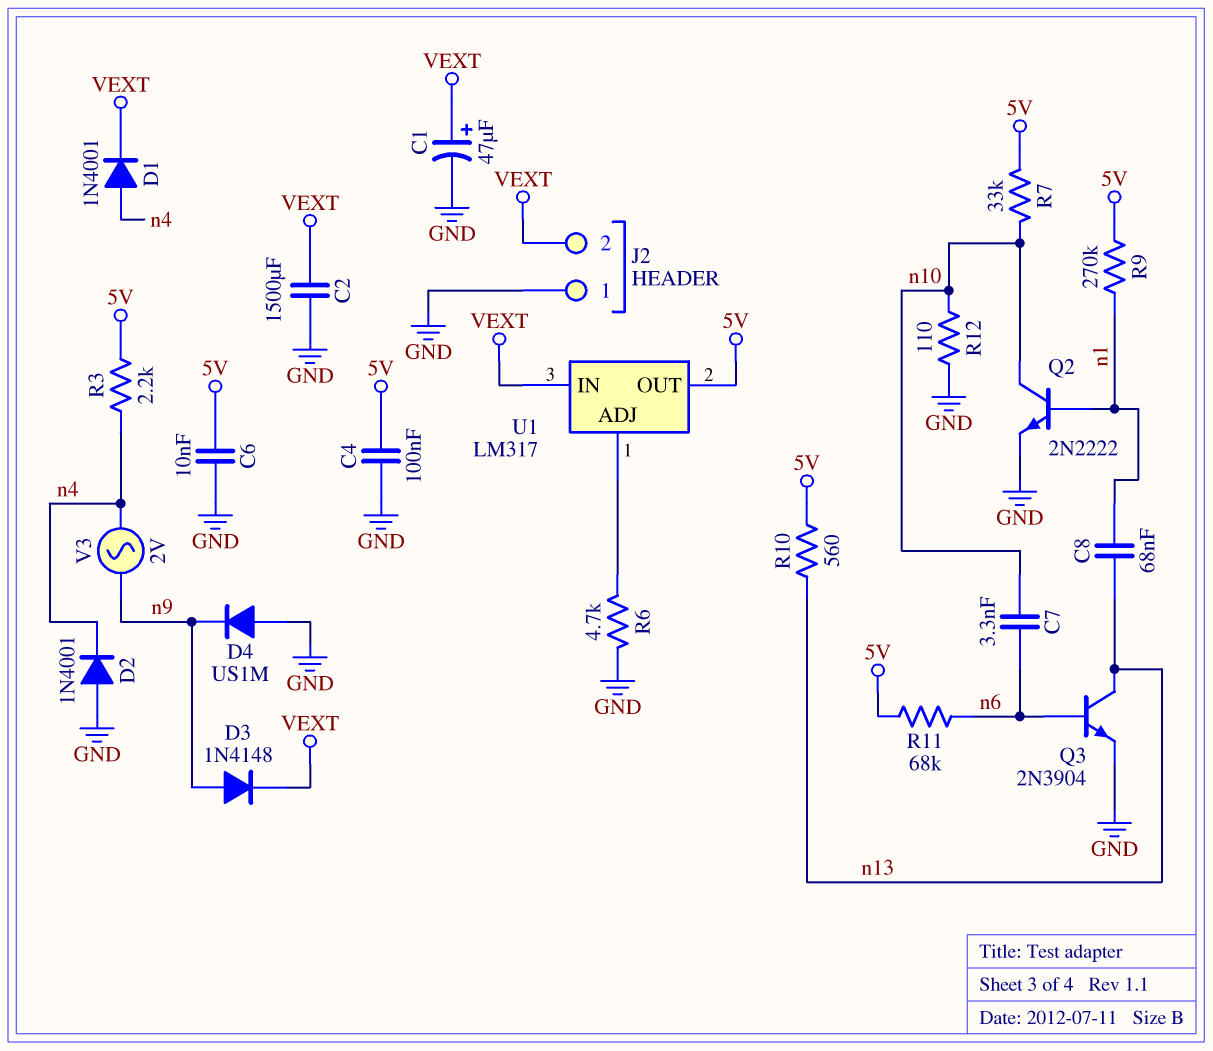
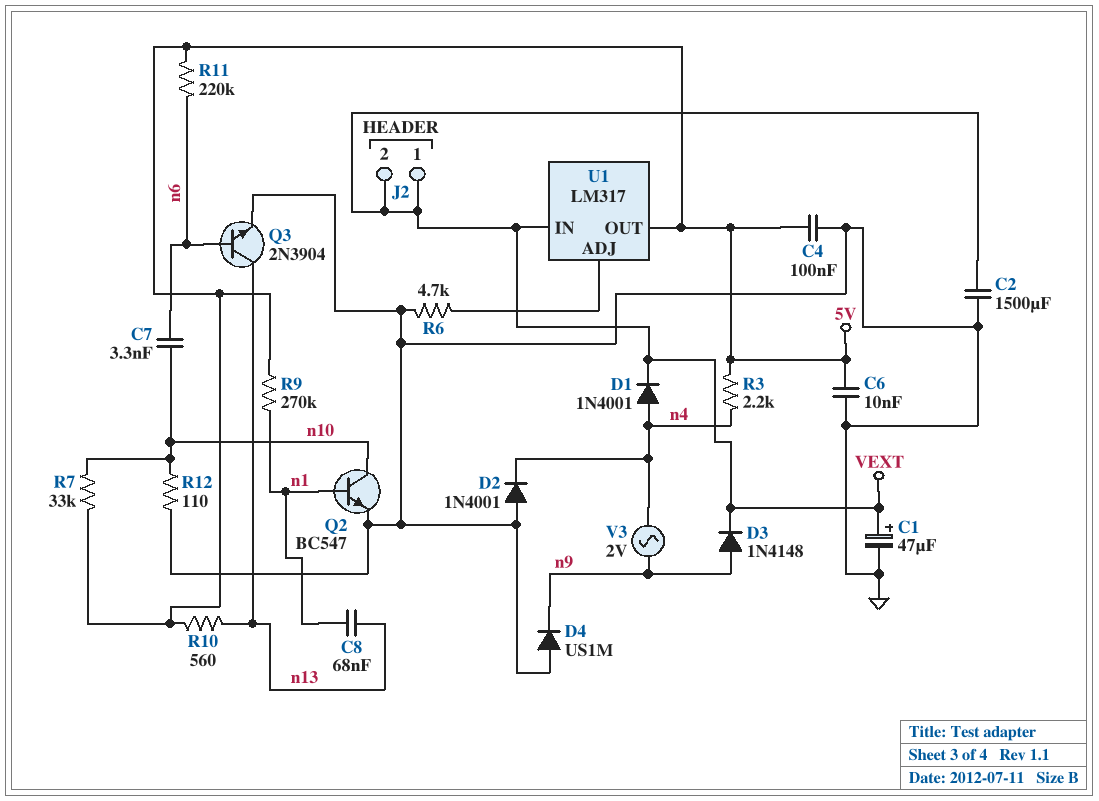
J2 pin 1: GND -> VEXT
Q2: NPN 2N2222 (B n1, C n10, E GND) -> NPN BC547 (B n1, C n10, E GND)
R11: 68k (5V, n6) -> 220k (5V, n6)

